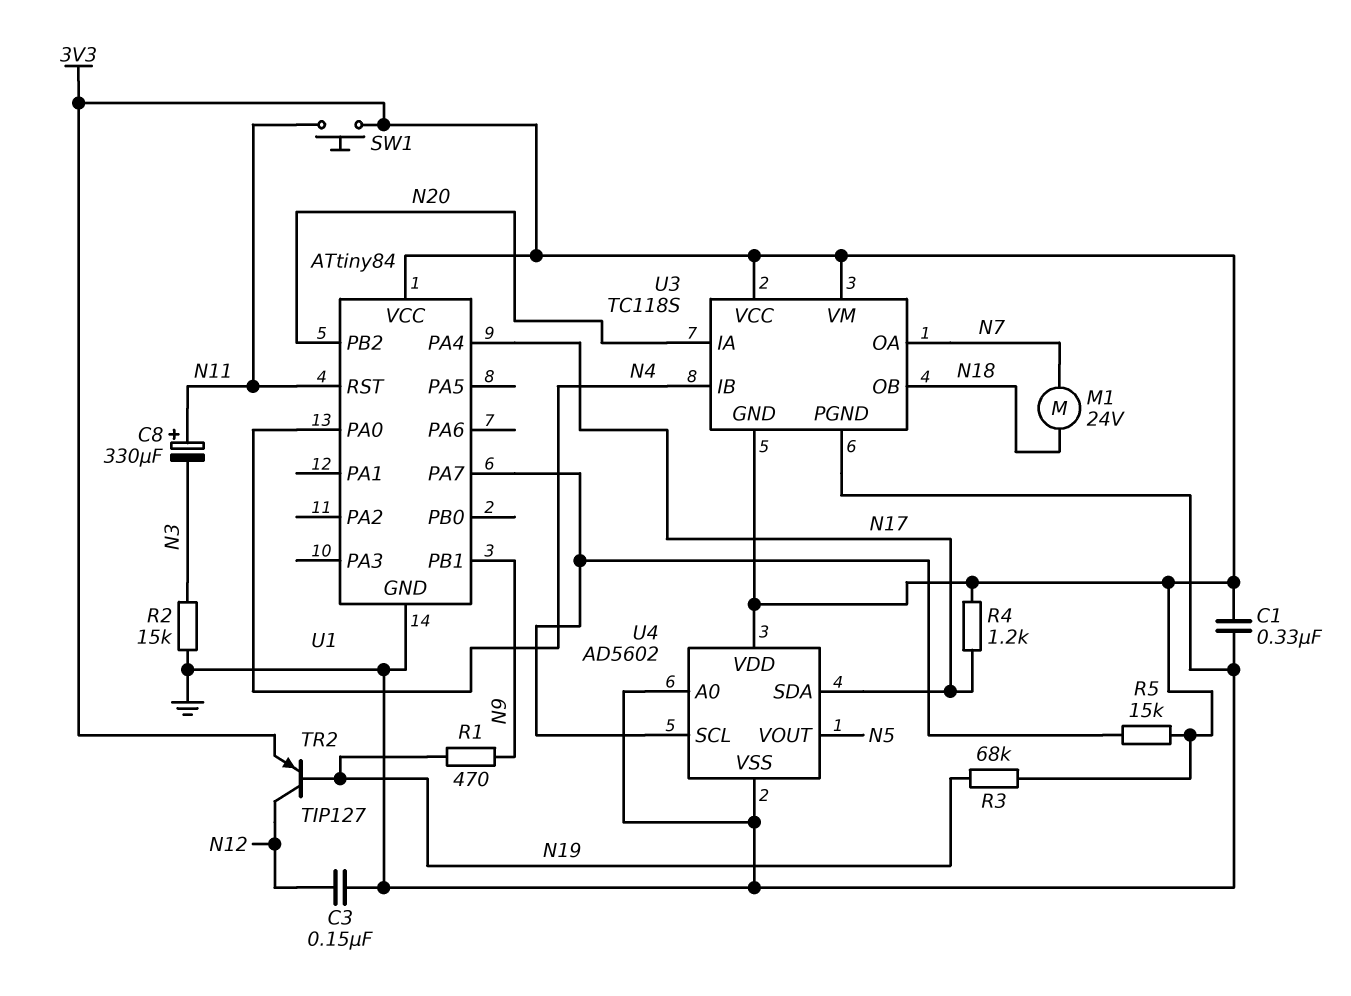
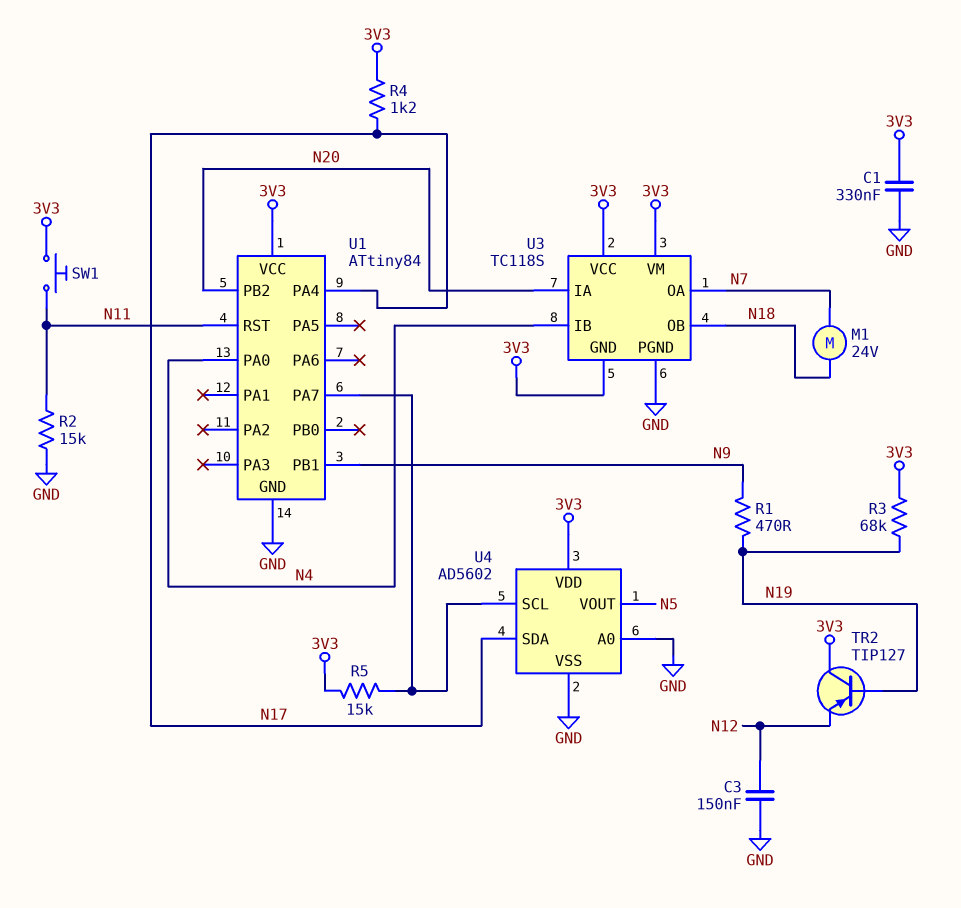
C8: 330uF (plus N11, minus N3) -> none
R2: 15k (GND, N3) -> 15k (GND, N11)
TR2: PNP TIP127 (B N19, C N12, E 3V3) -> PNP TIP127 (B N19, C 3V3, E N12)

